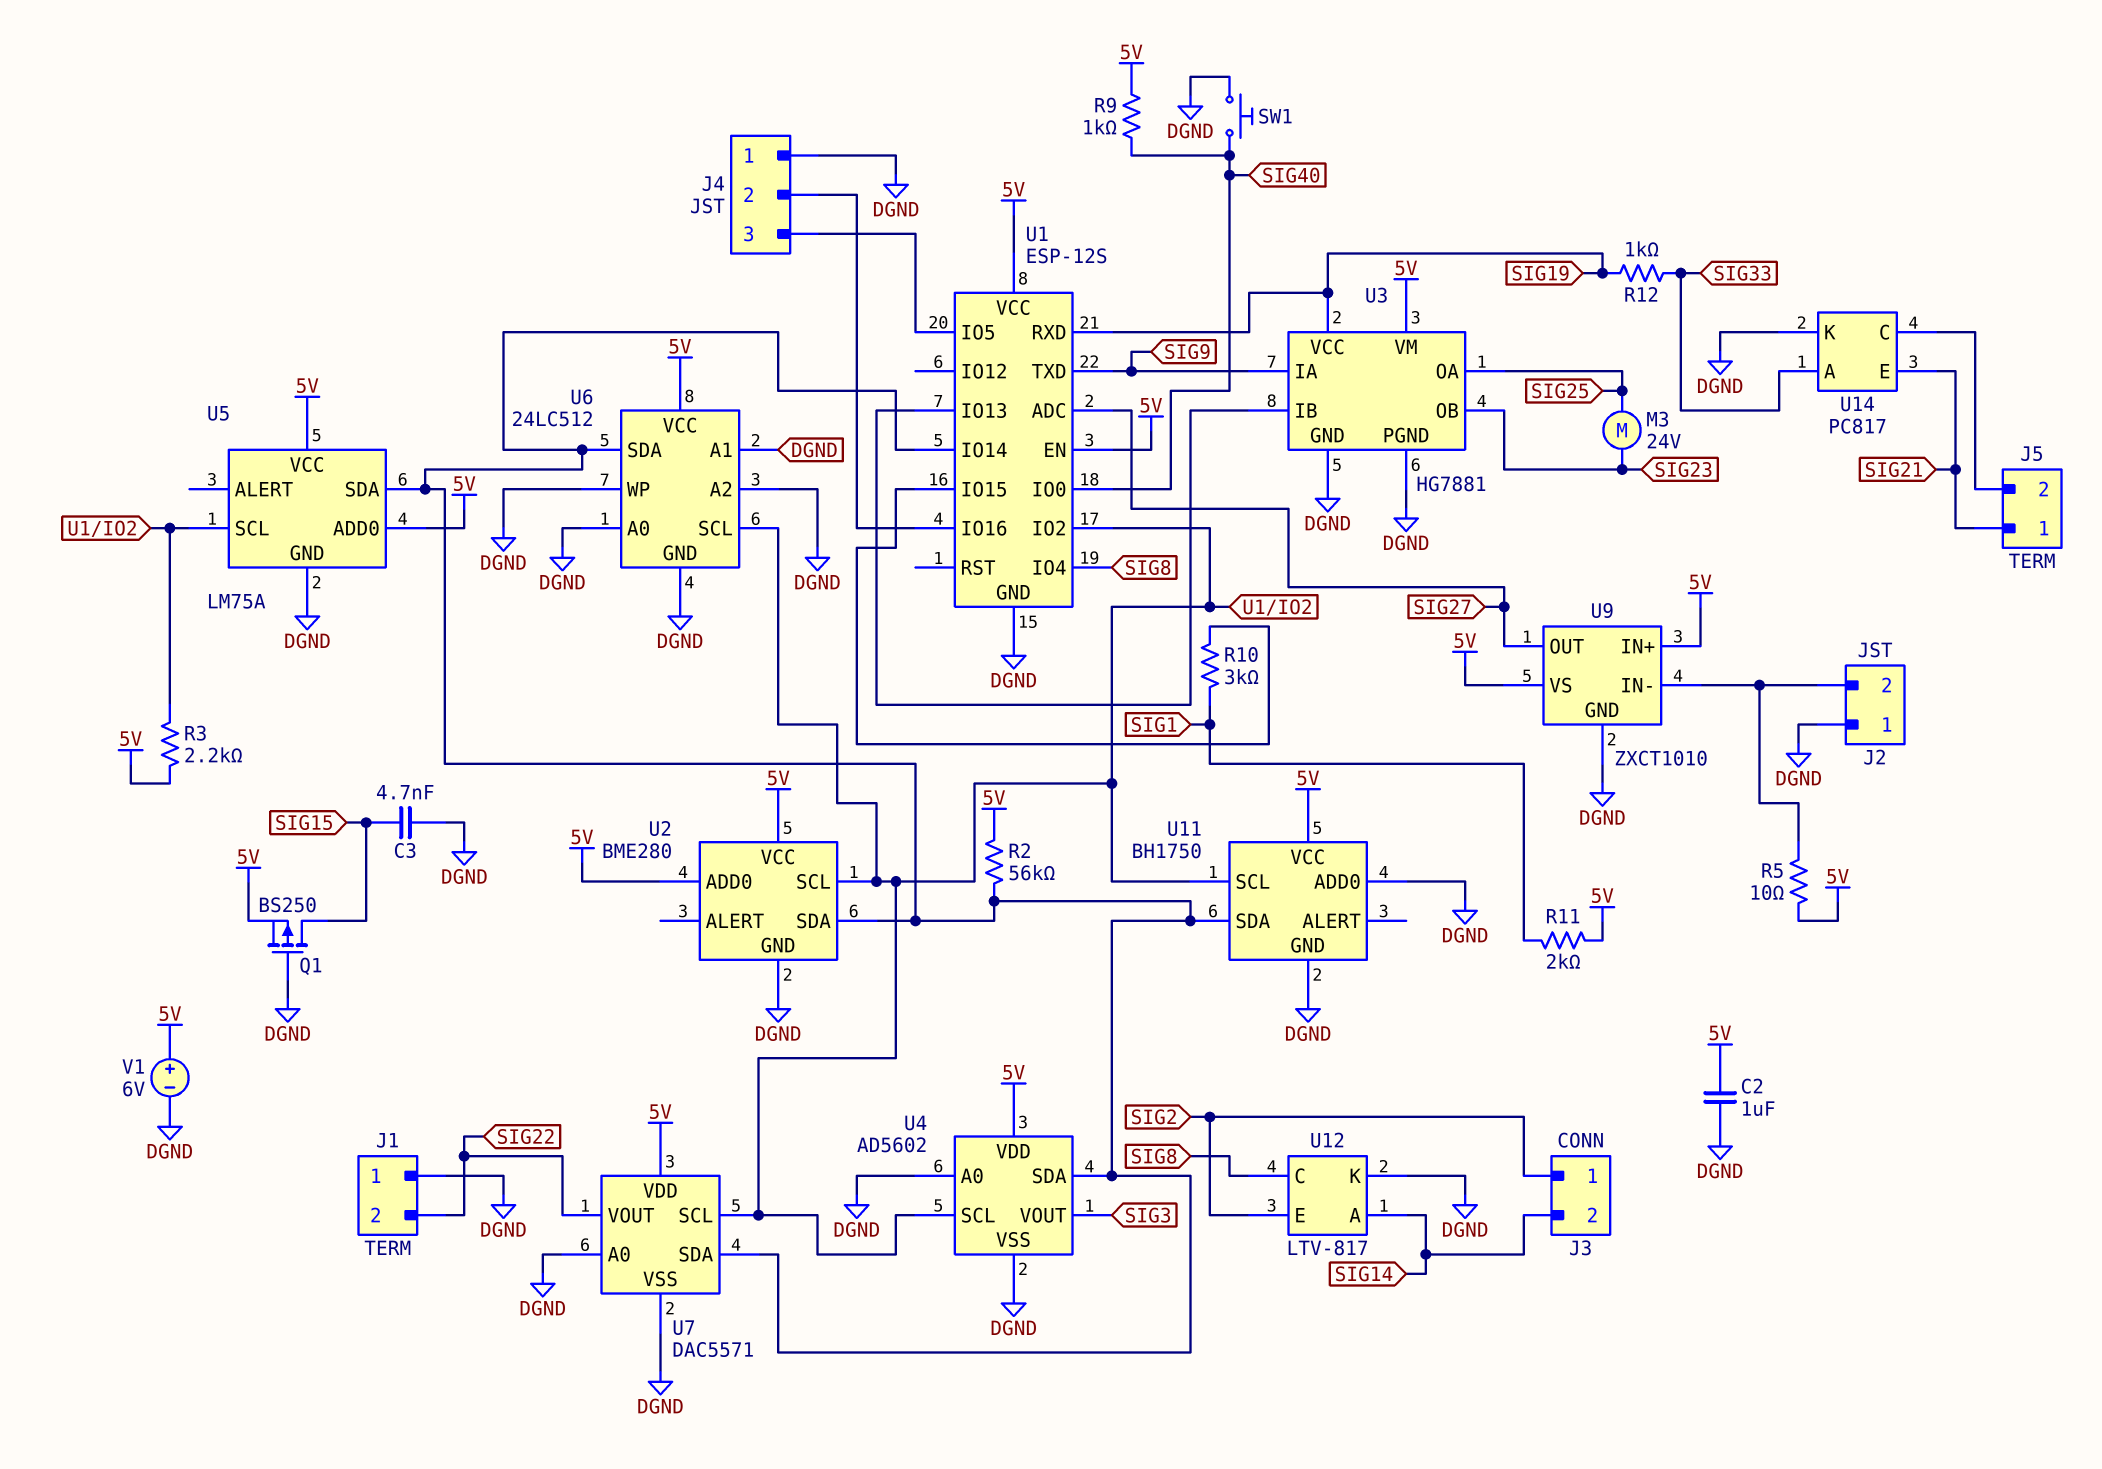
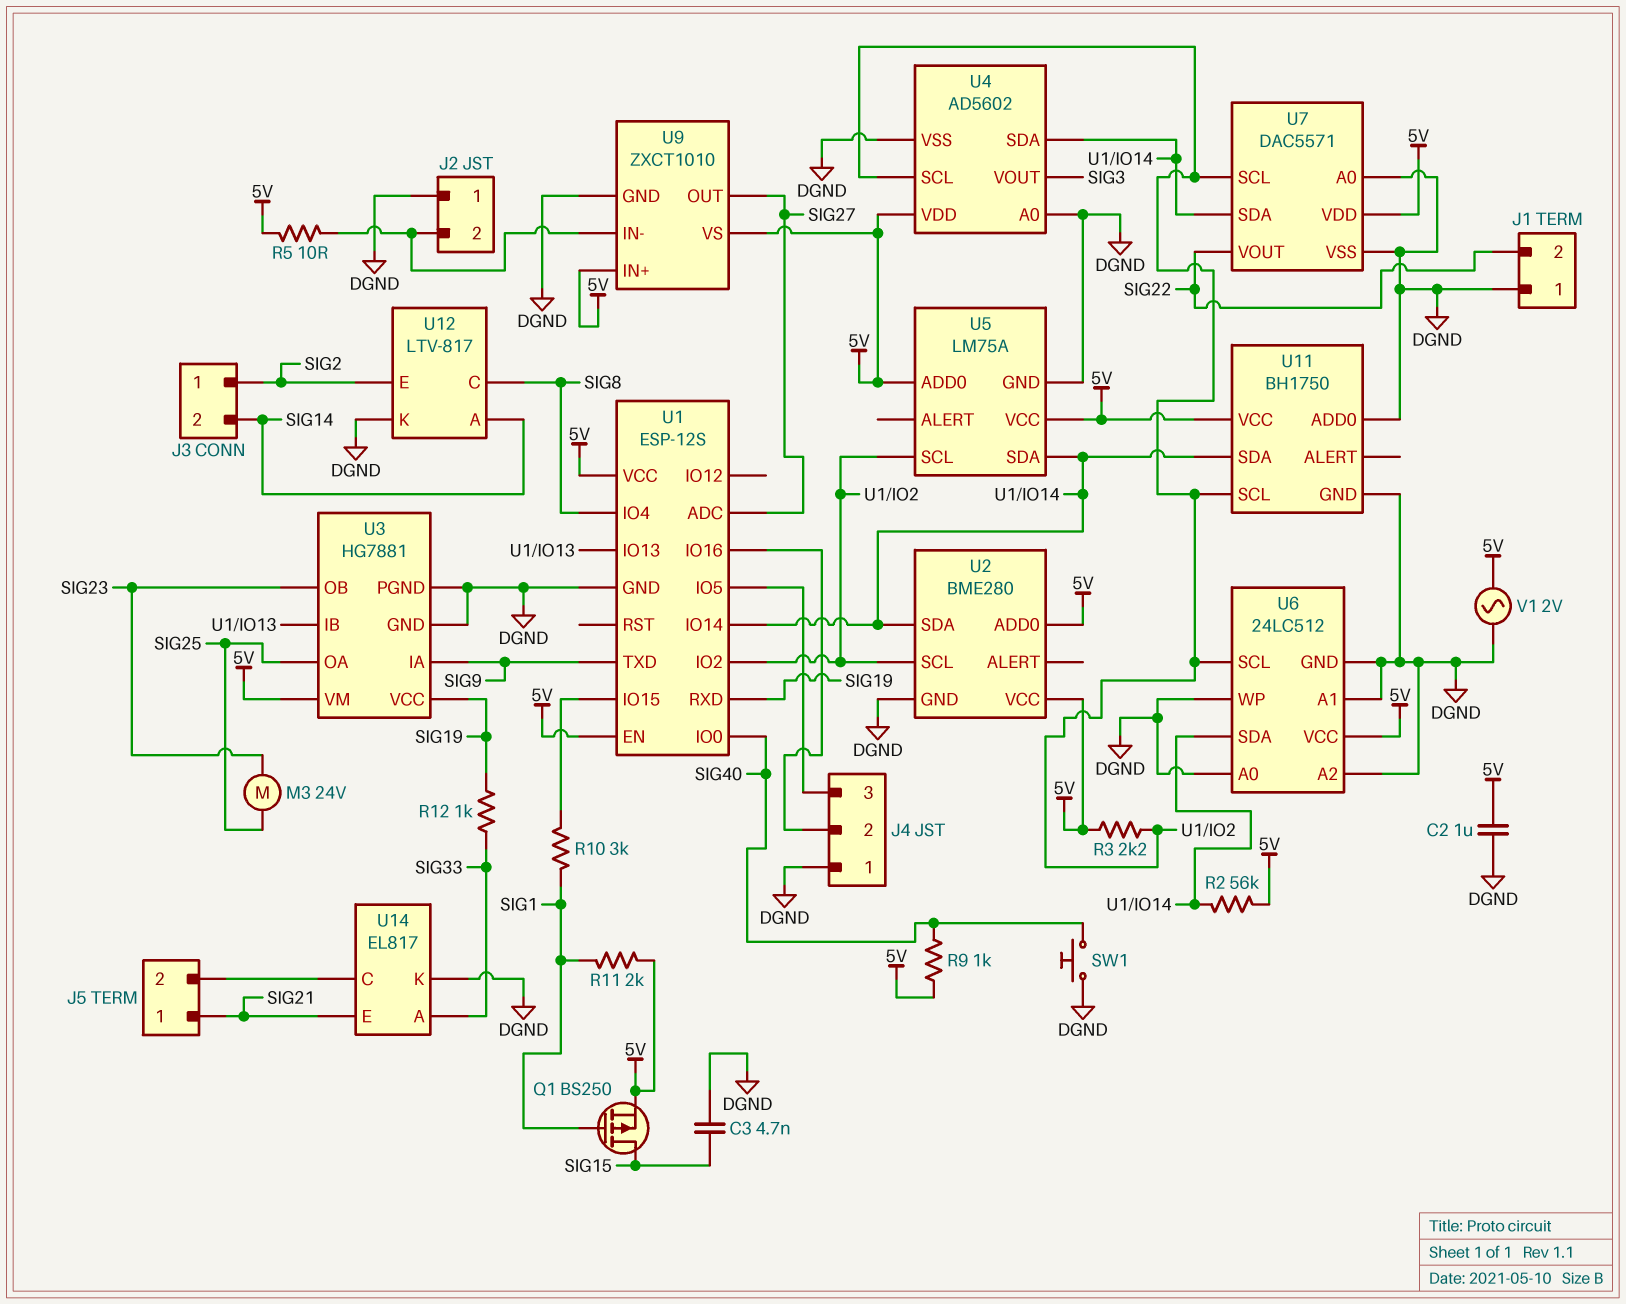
Q1: PMOS BS250 (G DGND, D SIG15, S 5V) -> PMOS BS250 (G SIG1, D SIG15, S 5V)
U14: PC817 -> EL817
V1: 6V (plus 5V, minus DGND) -> AC 2V (5V, DGND)

